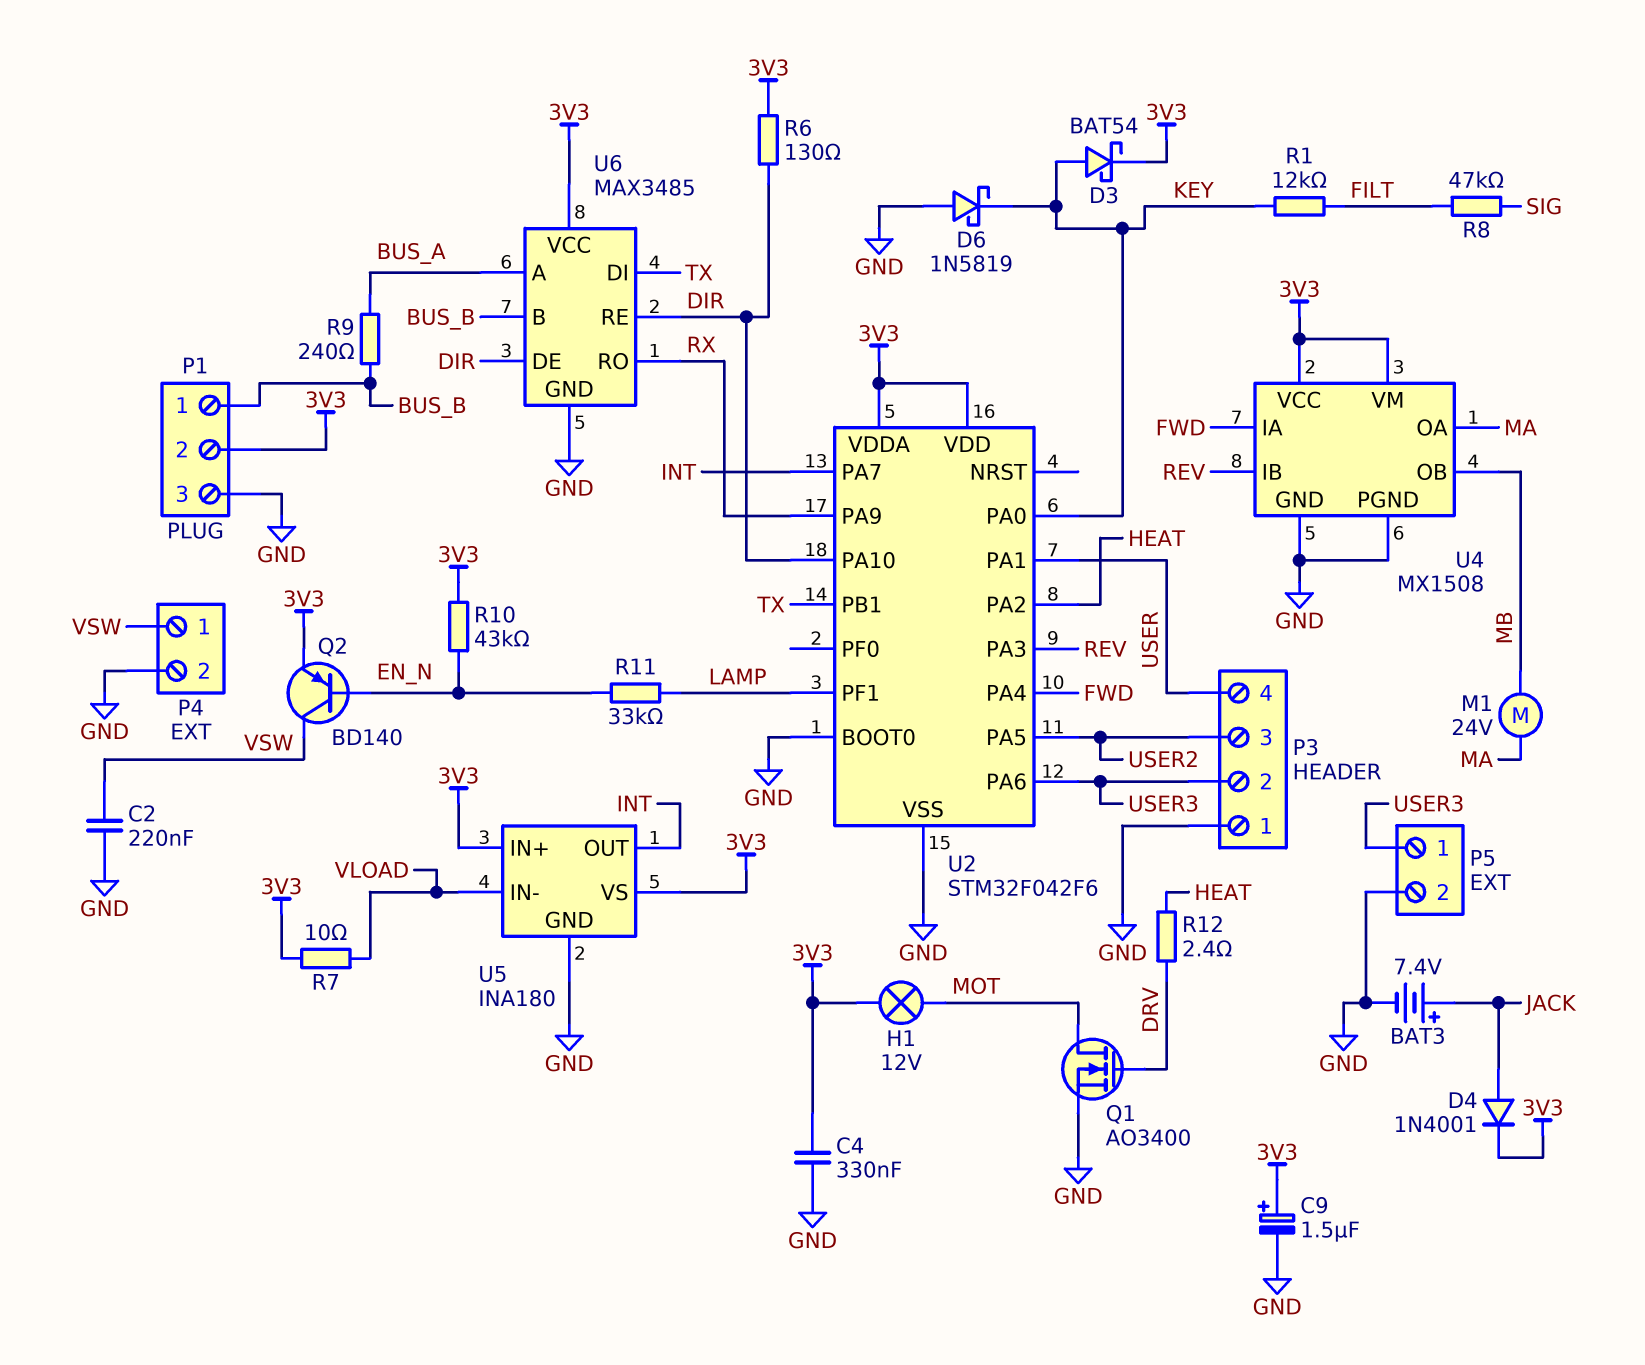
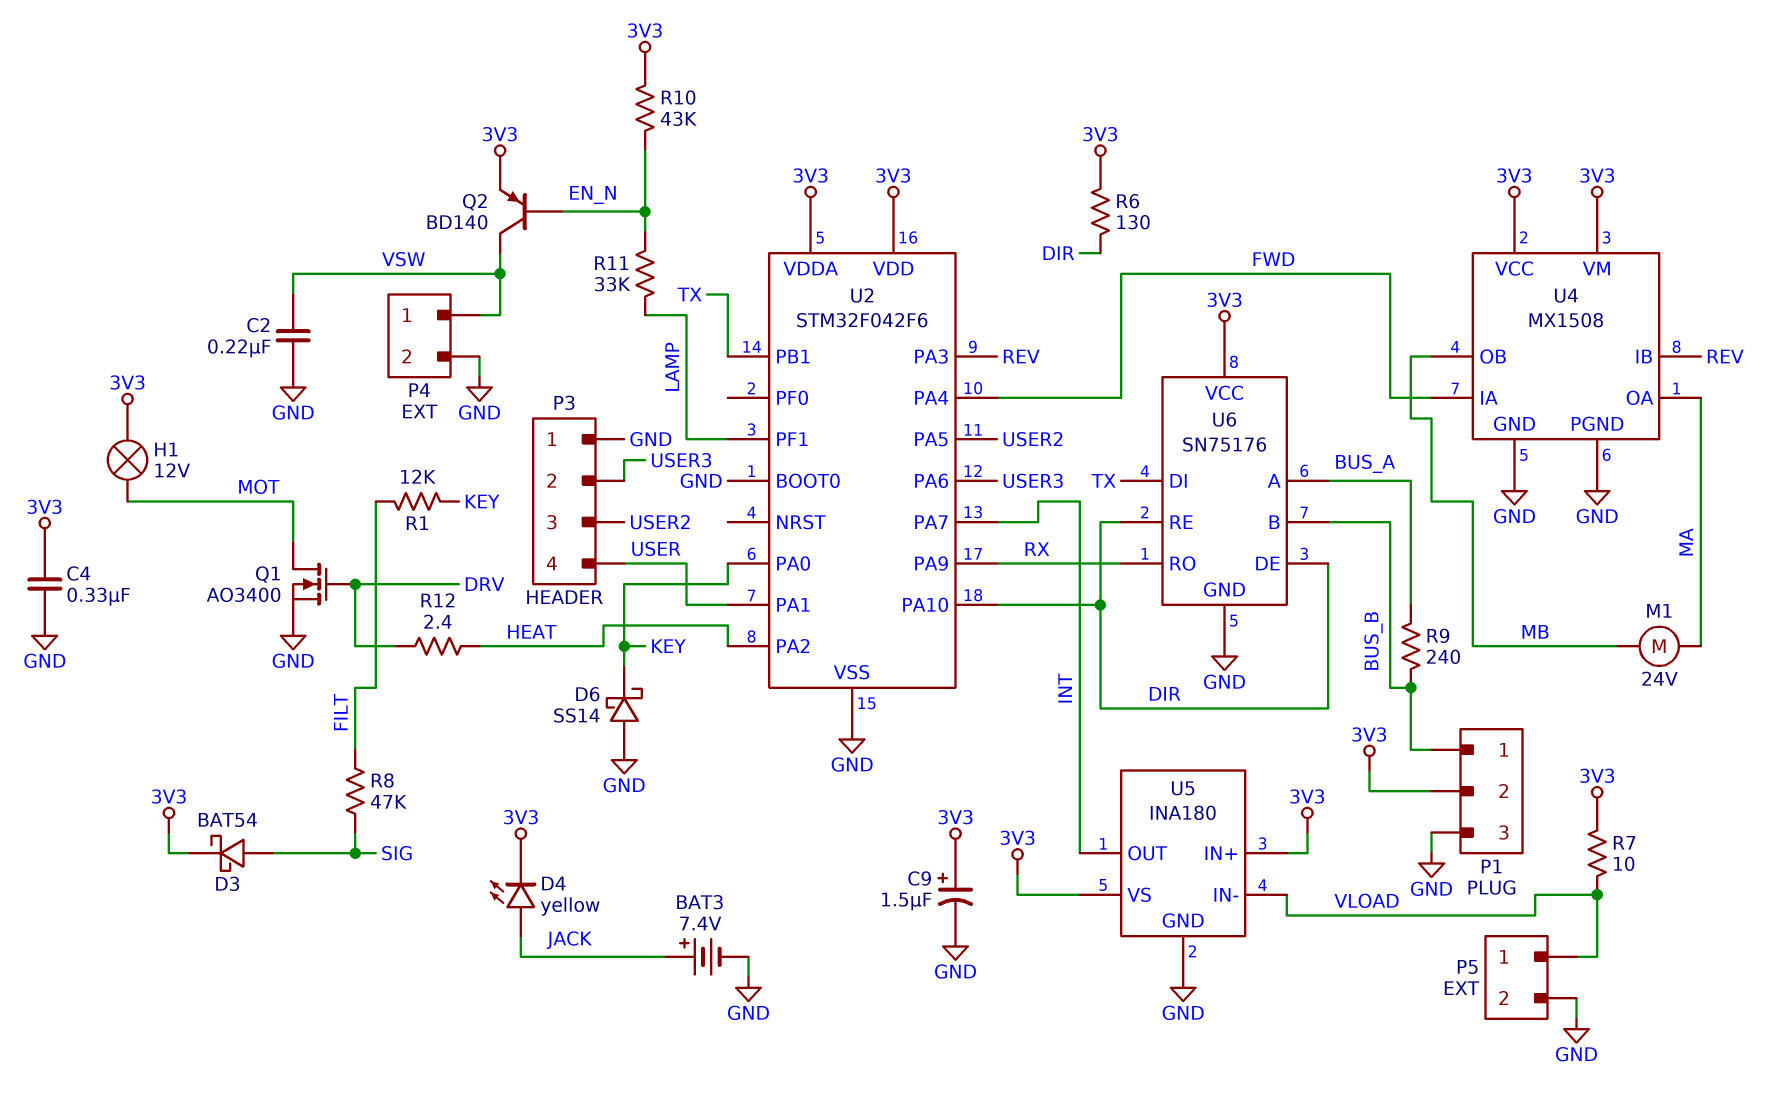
D3: schottky BAT54 (A KEY, K 3V3) -> schottky BAT54 (A SIG, K 3V3)
D4: diode 1N4001 (A JACK, K 3V3) -> LED yellow (A JACK, K 3V3)
D6: schottky 1N5819 (A GND, K KEY) -> schottky SS14 (A GND, K KEY)
P5 pin 1: USER3 -> VLOAD
U6: MAX3485 -> SN75176

